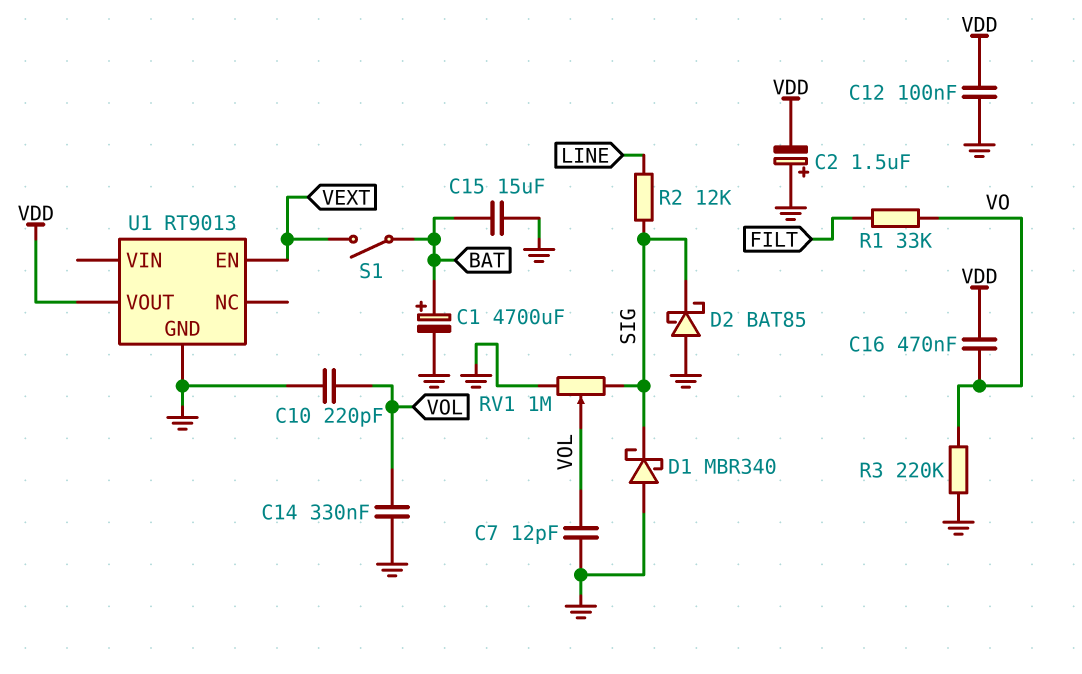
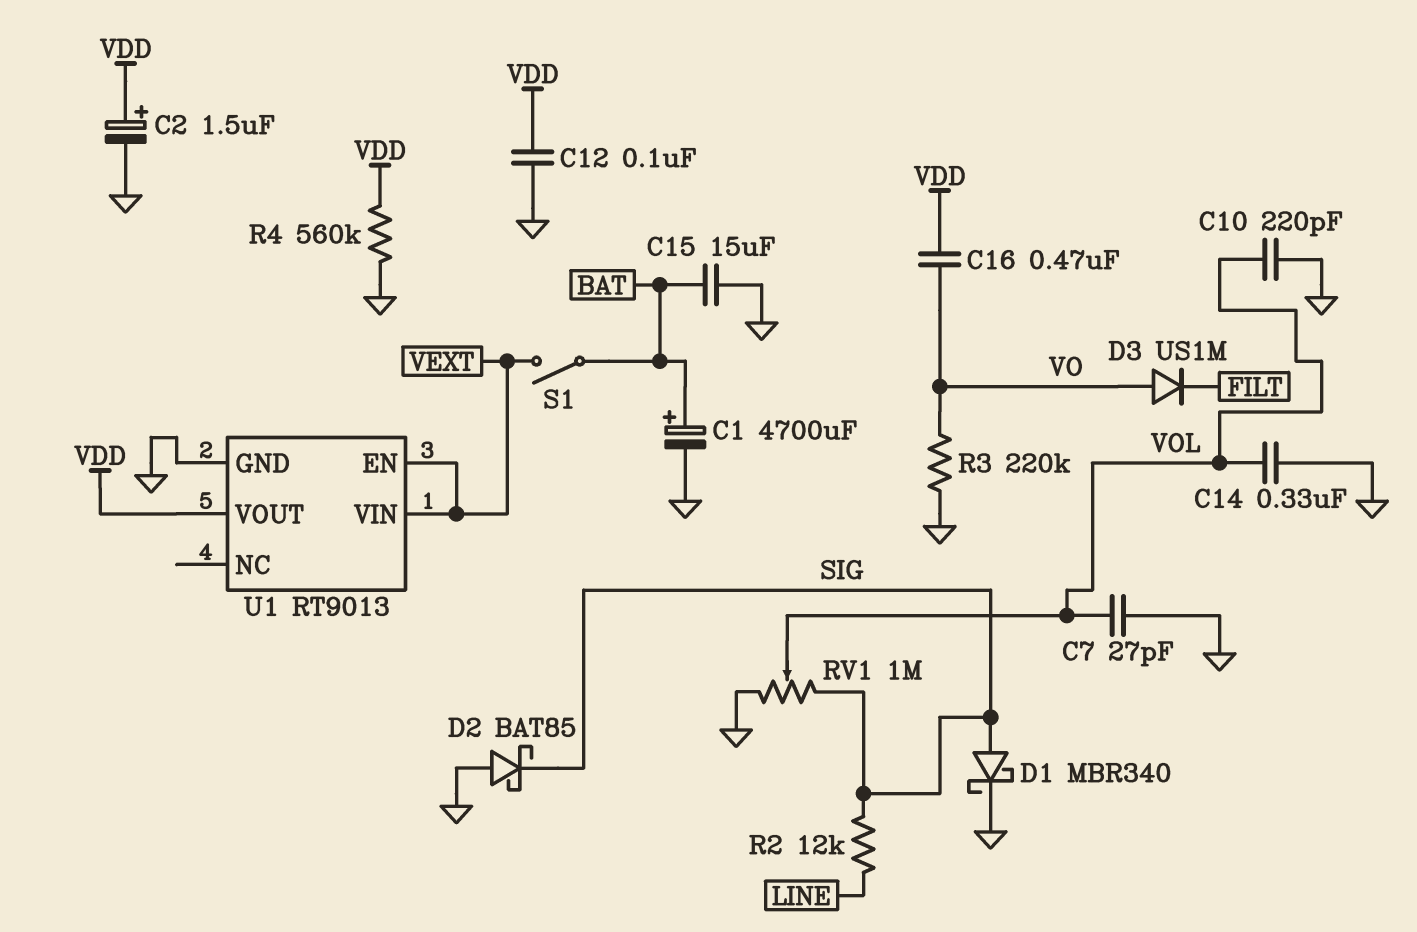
C2: 1.5uF (plus GND, minus VDD) -> 1.5uF (plus VDD, minus GND)
C7: 12pF (GND, VOL) -> 27pF (GND, VOL)
D1: schottky MBR340 (A GND, K SIG) -> schottky MBR340 (A SIG, K GND)
D3: none -> diode US1M (A VO, K FILT)
R1: 33k (FILT, VO) -> none
R4: none -> 560k (GND, VDD)
U1 pin VIN: none -> VEXT

